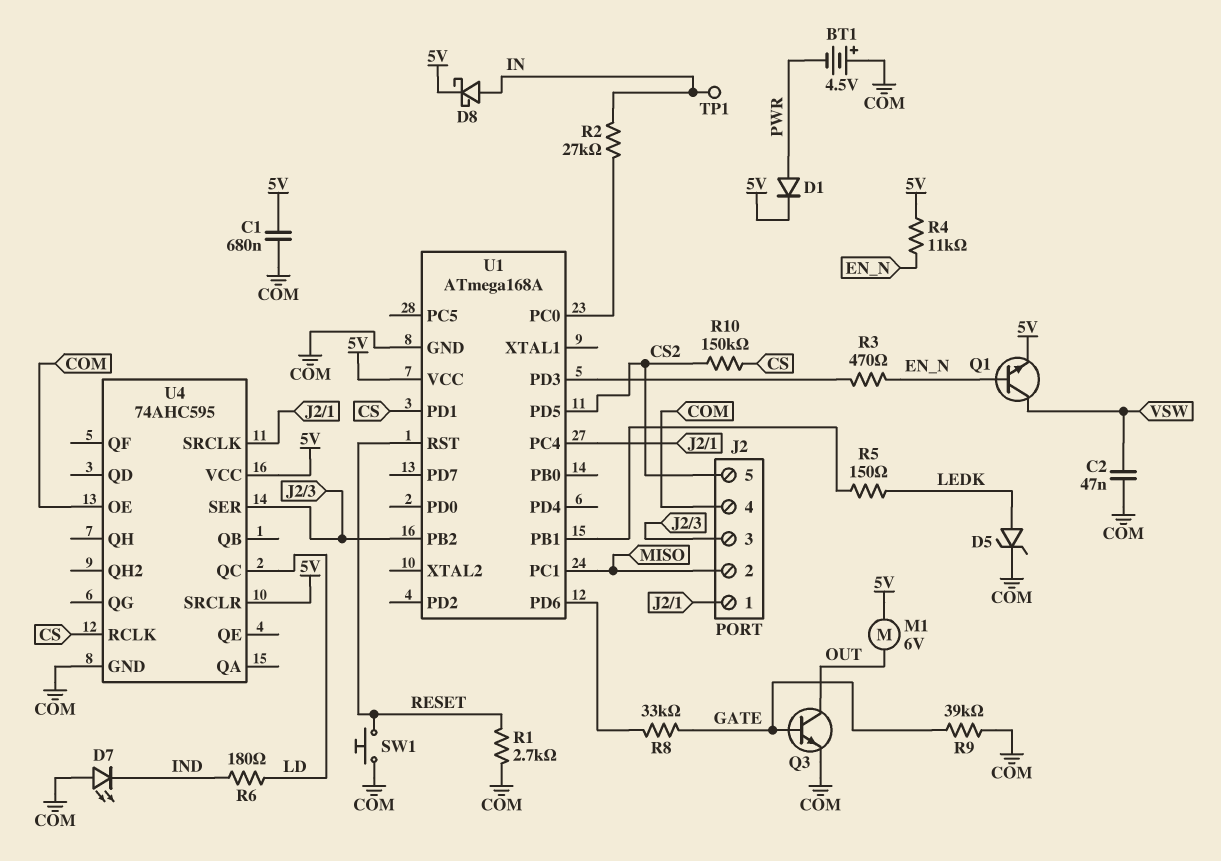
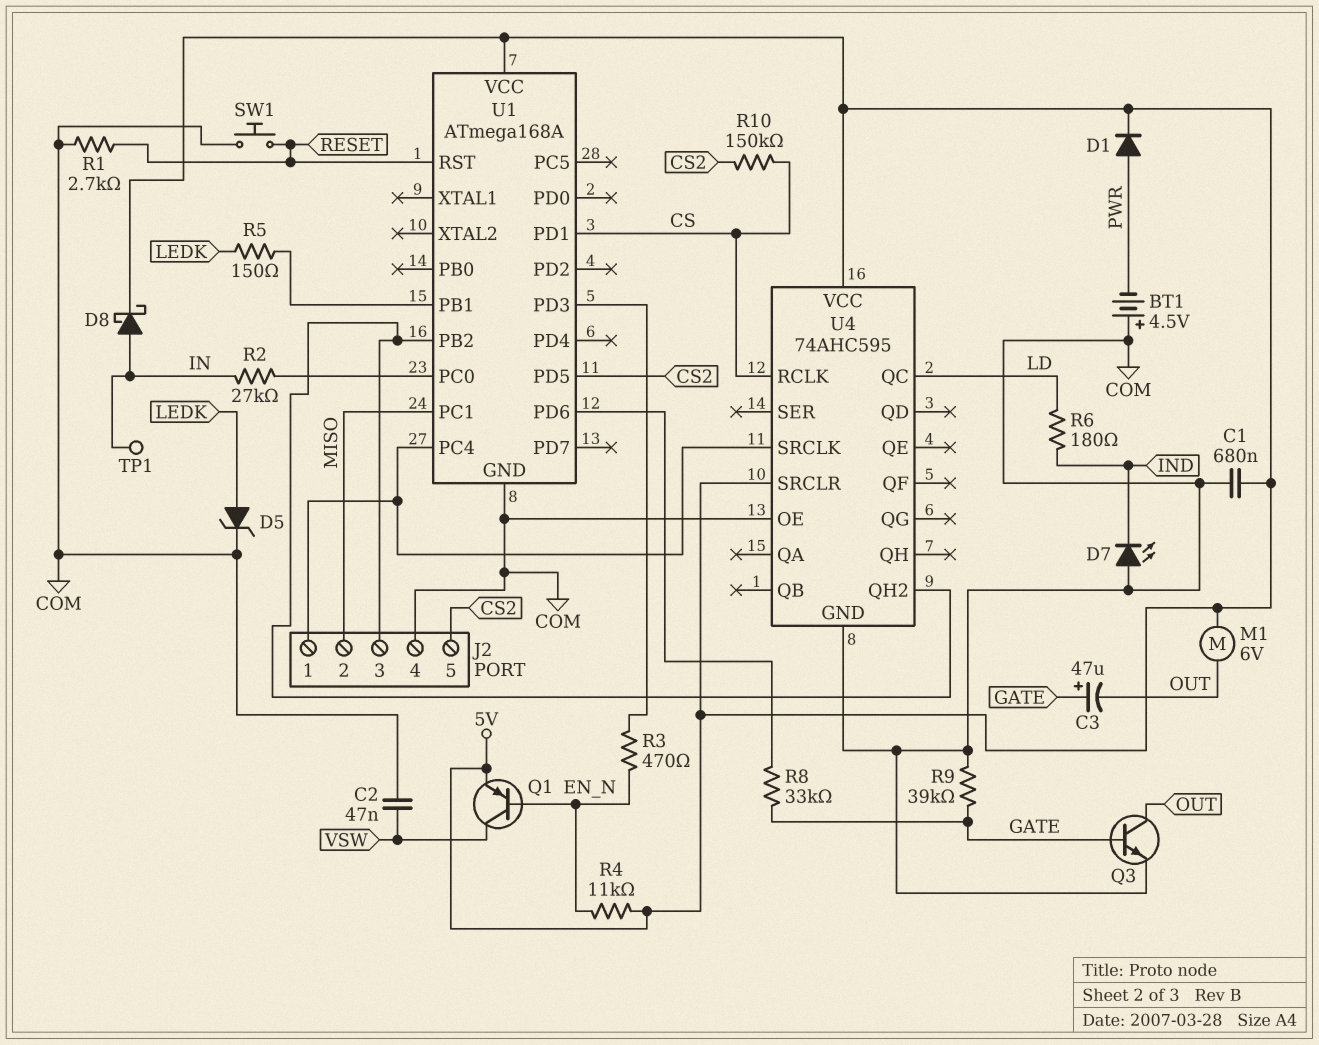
C3: none -> 47uF (plus GATE, minus OUT)
Q1: NPN (B EN_N, C VSW, E 5V) -> PNP (B EN_N, C VSW, E 5V)
U4 pin QH2: none -> J2/3
U4 pin SER: J2/3 -> none

